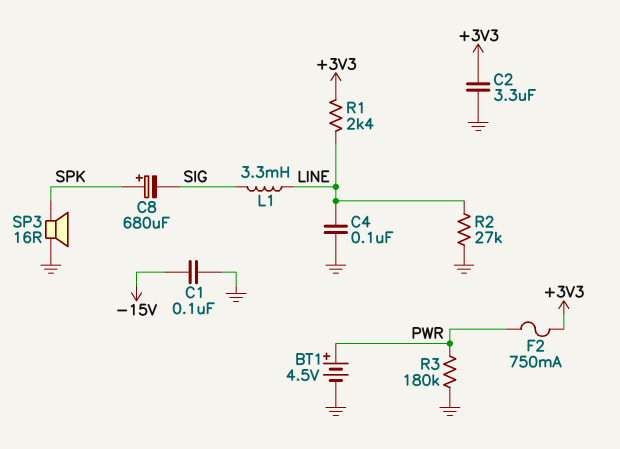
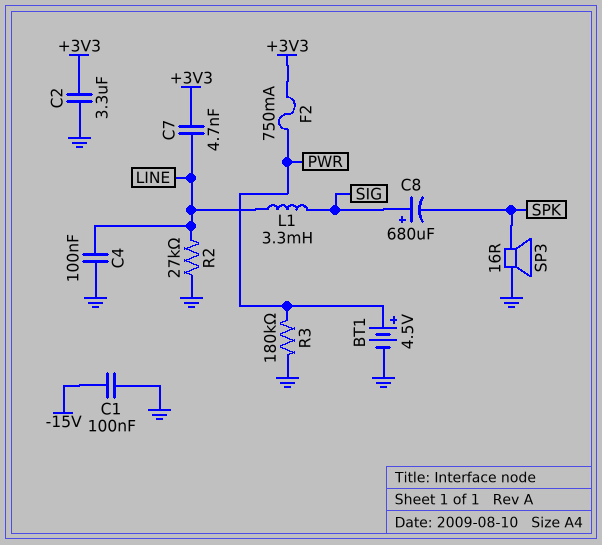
C7: none -> 4.7nF (+3V3, LINE)
C8: 680uF (plus SPK, minus SIG) -> 680uF (plus SIG, minus SPK)
R1: 2.4k (+3V3, LINE) -> none

